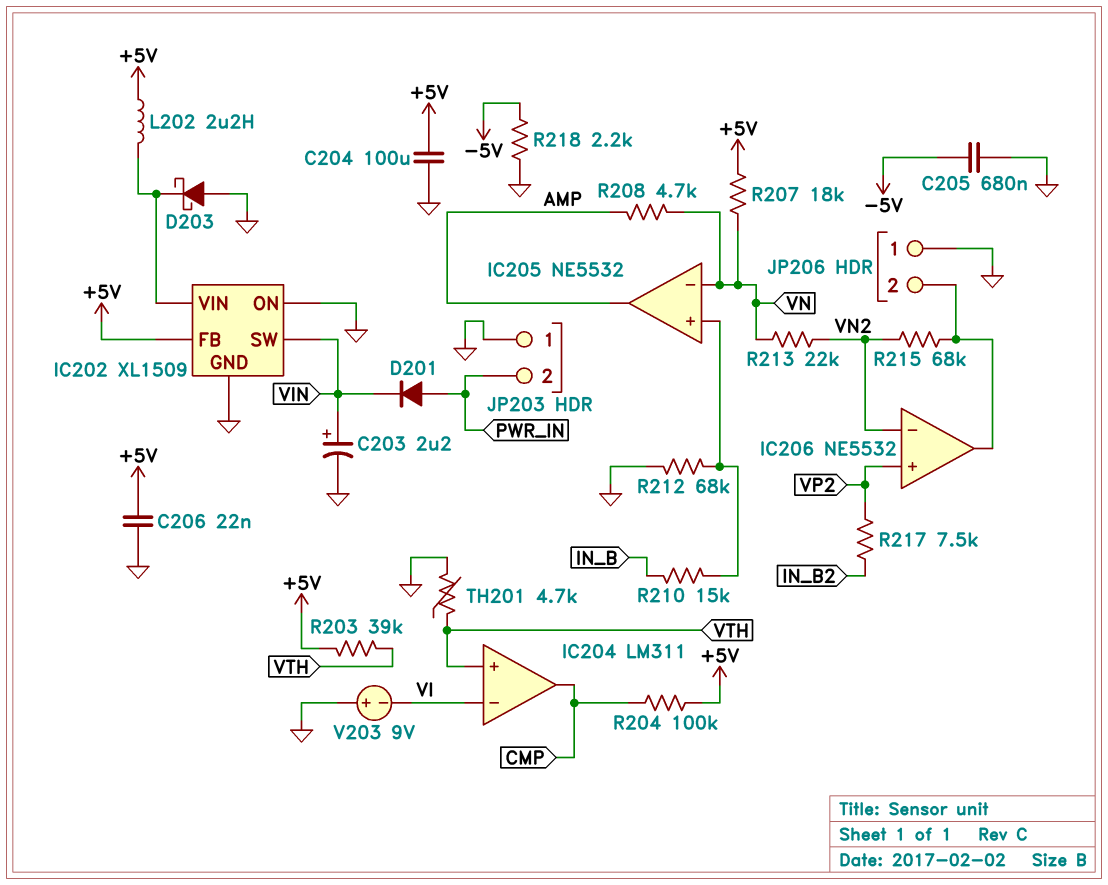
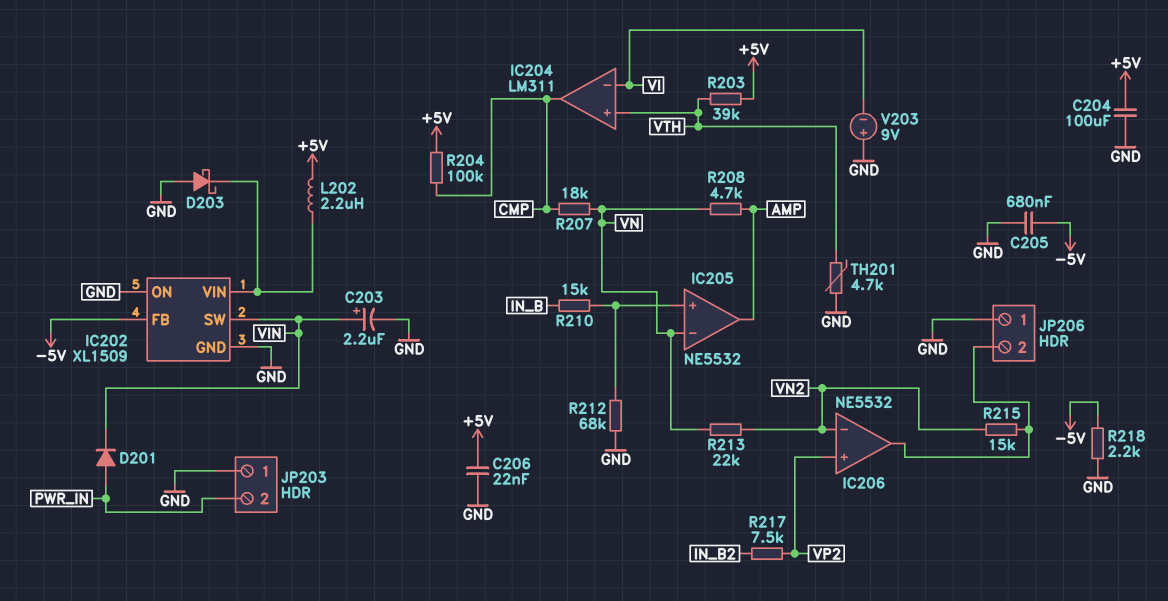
IC202 pin FB: +5V -> -5V
R207: 18k (+5V, VN) -> 18k (CMP, VN)
R215: 68k (IC206/out, VN2) -> 15k (IC206/out, VN2)

